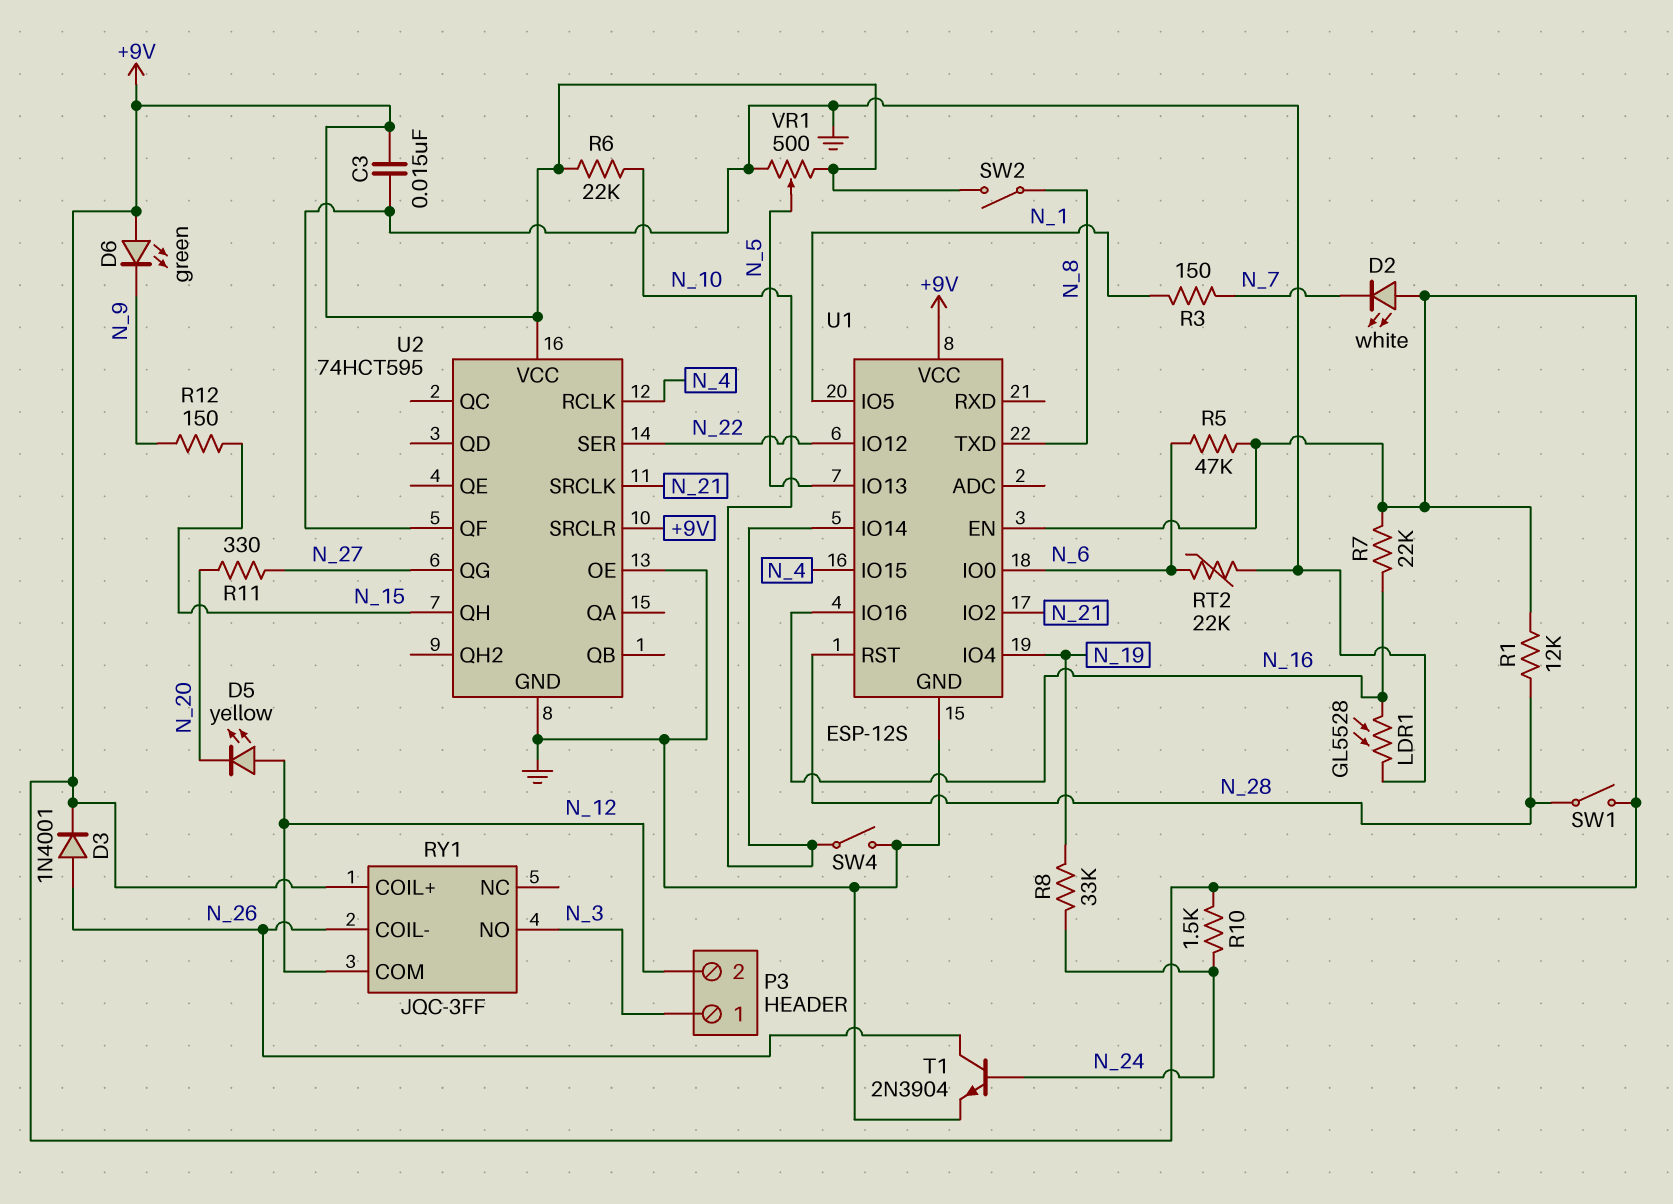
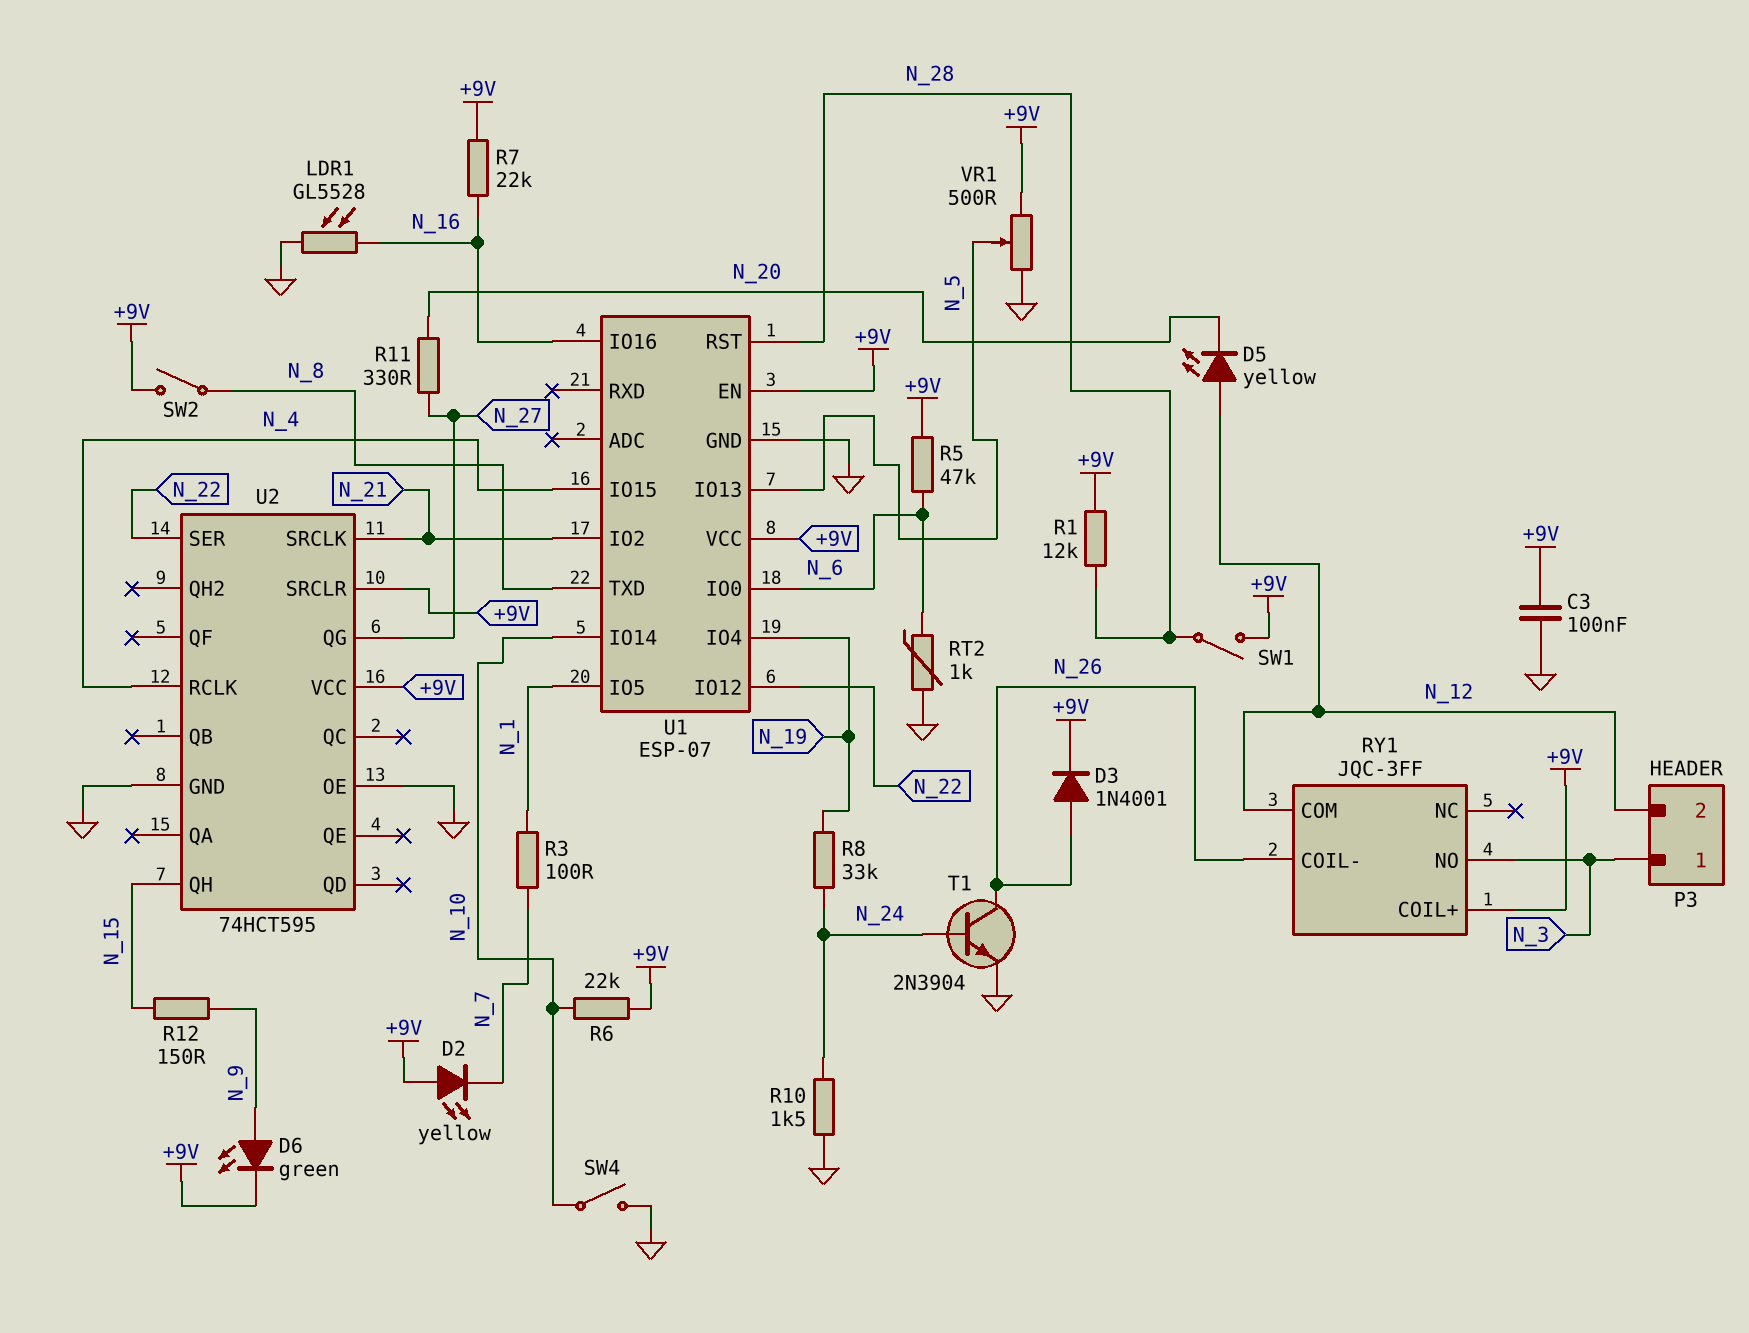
C3: 15nF (+9V, GND) -> 100nF (+9V, GND)
D2: LED white (A +9V, K N_7) -> LED yellow (A +9V, K N_7)
D6: LED green (A +9V, K N_9) -> LED green (A N_9, K +9V)
R3: 150 (N_1, N_7) -> 100 (N_1, N_7)
R10: 1.5k (+9V, N_24) -> 1.5k (GND, N_24)
RT2: 22k (GND, N_6) -> 1k (GND, N_6)
U1: ESP-12S -> ESP-07
U2 pin QF: GND -> none

